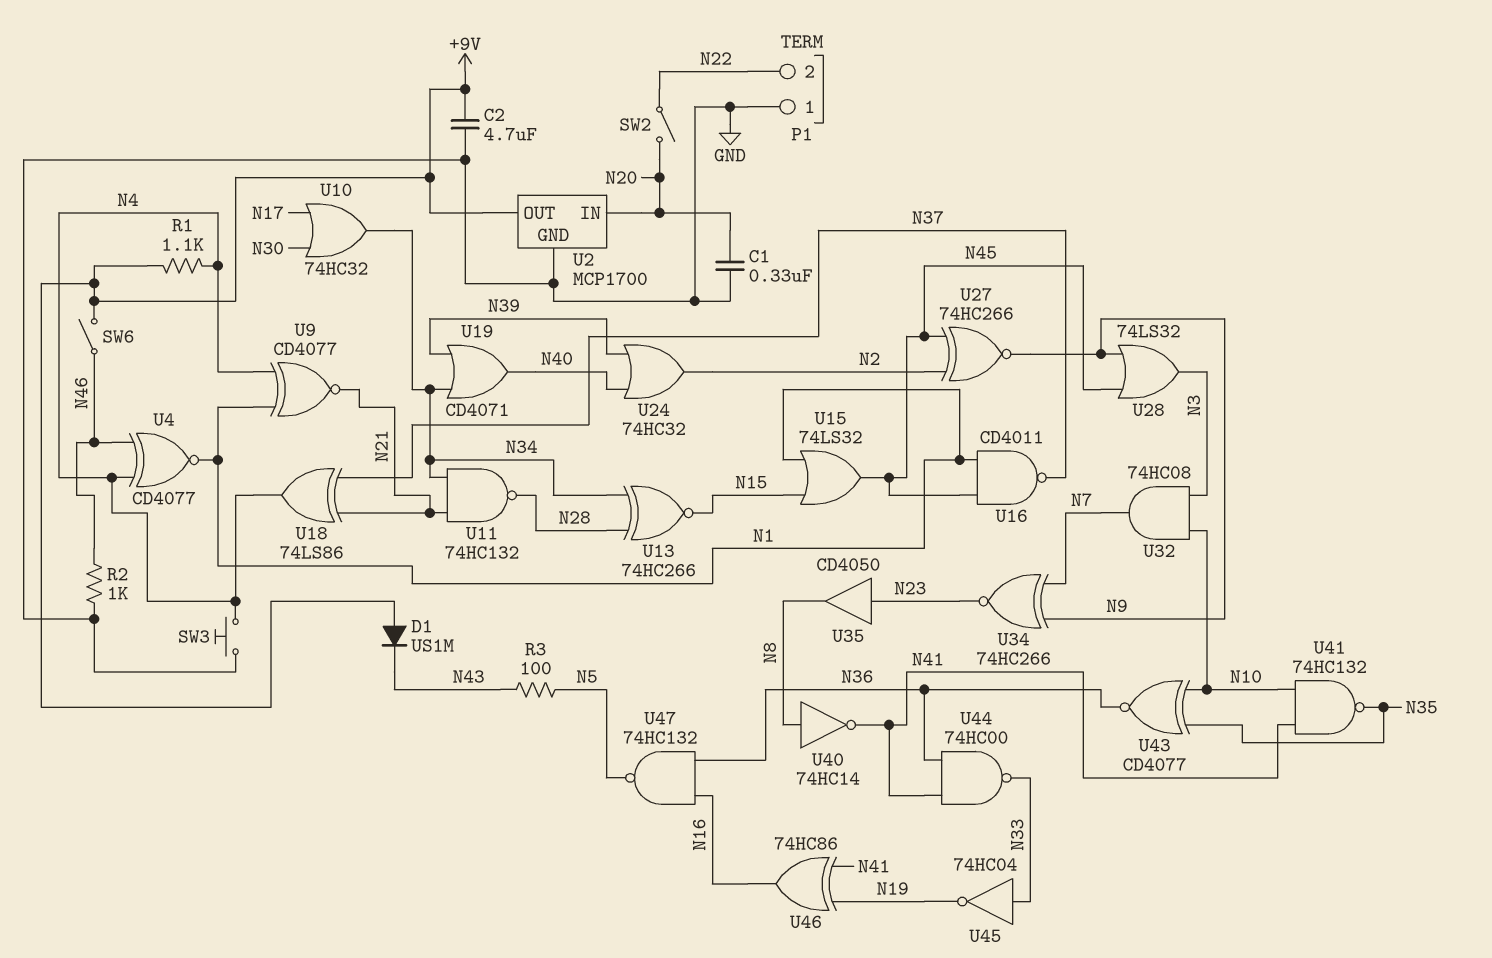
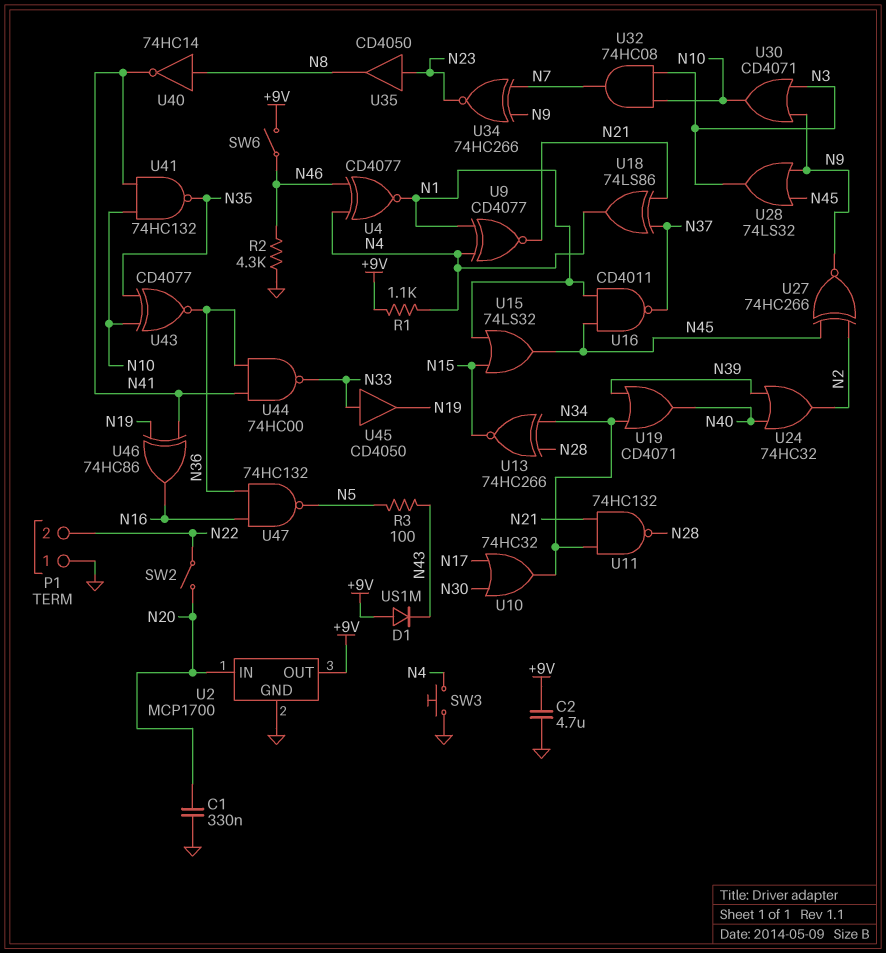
R2: 1k (GND, N46) -> 4.3k (GND, N46)
U30: none -> OR CD4071 (in N3, in N9, out N10)
U45: NOT 74HC04 (in N33, out N19) -> buffer CD4050 (in N33, out N19)

